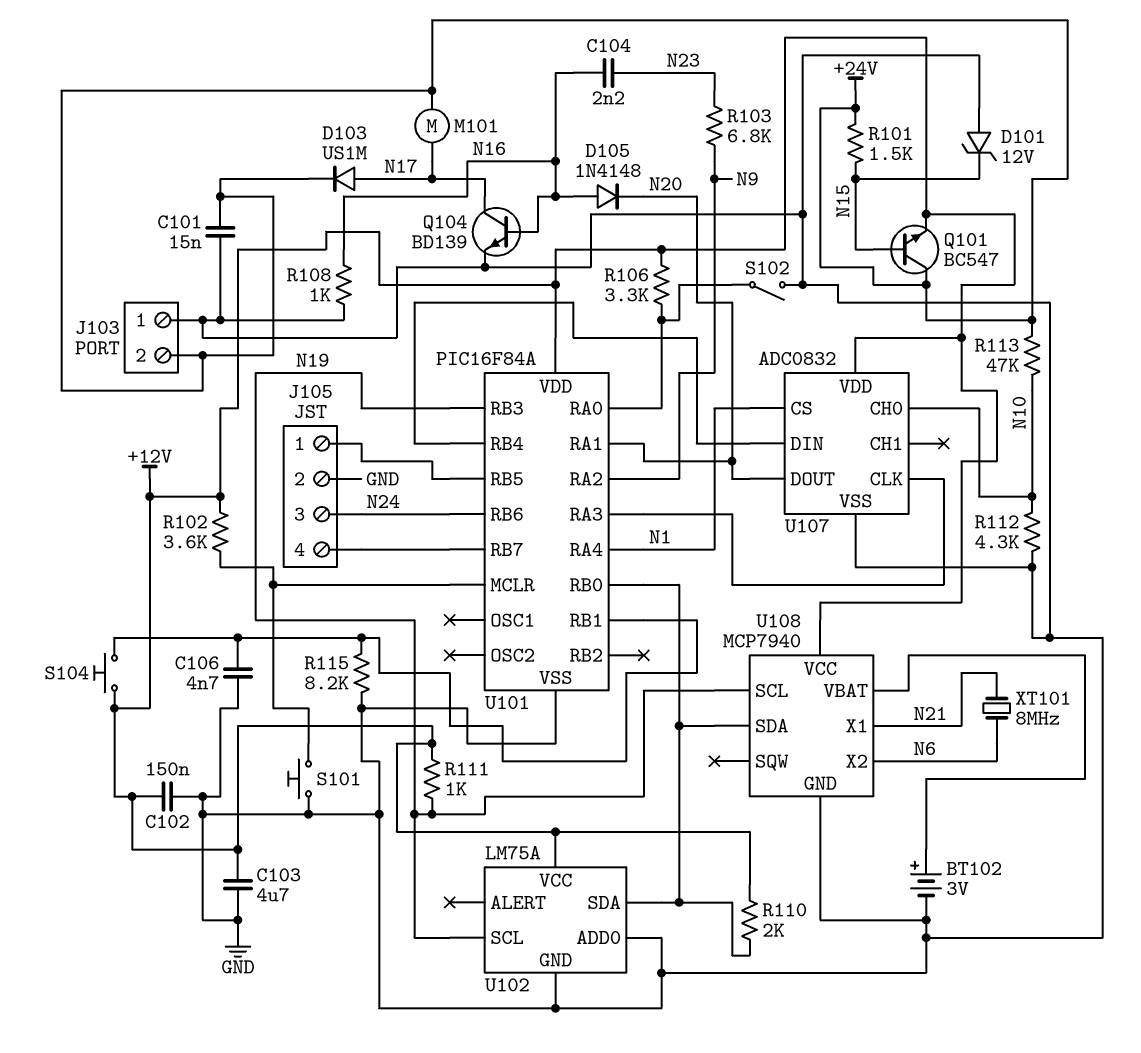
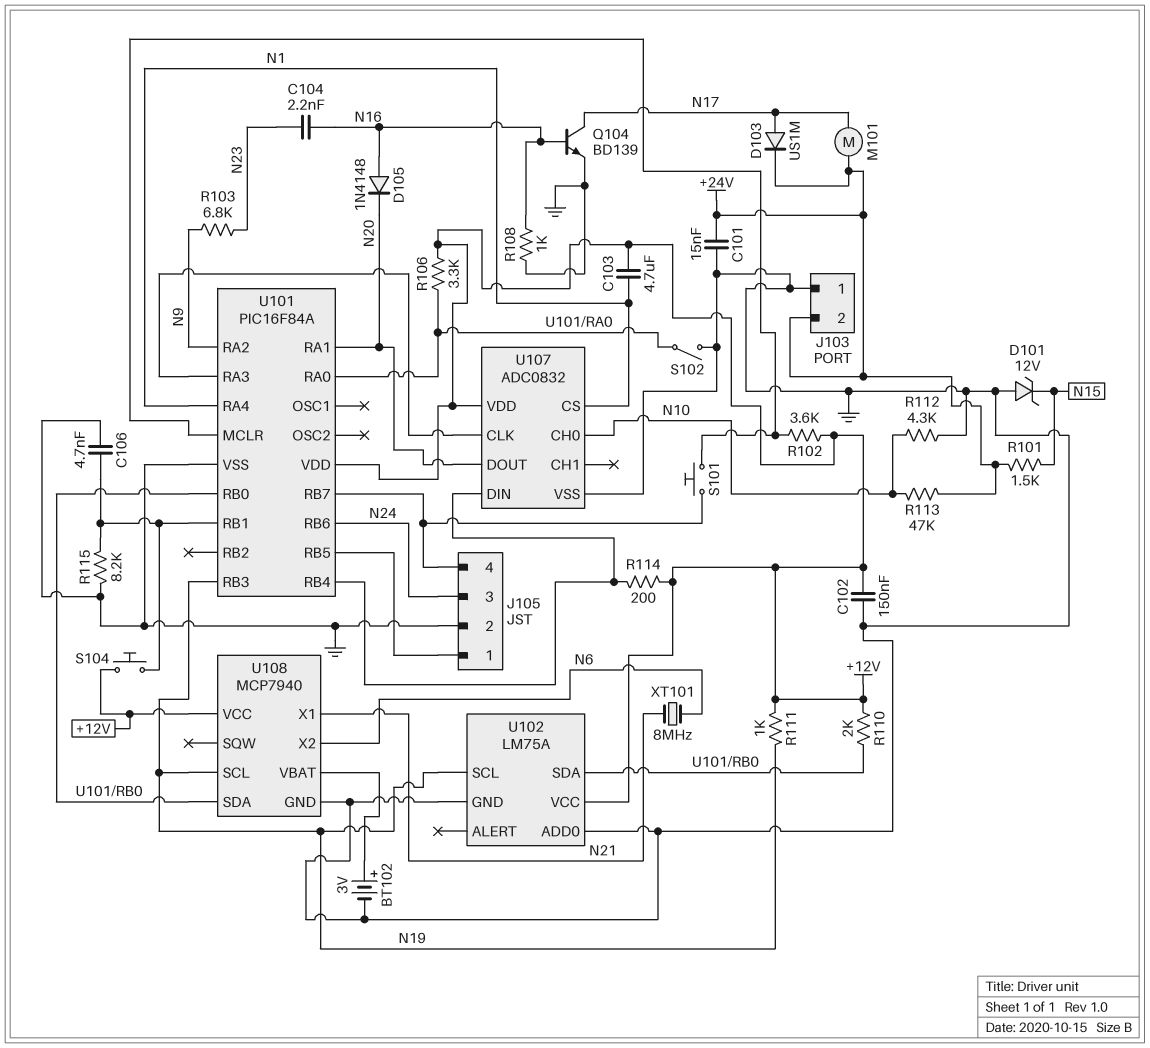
C103: 4.7uF (+12V, GND) -> 4.7uF (+12V, N1)
Q101: NPN BC547 (B N15, C +24V, E +12V) -> none
R114: none -> 200 (+12V, U101/RB4)
S101: button (GND, U101/MCLR) -> button (J105/4, U101/MCLR)

